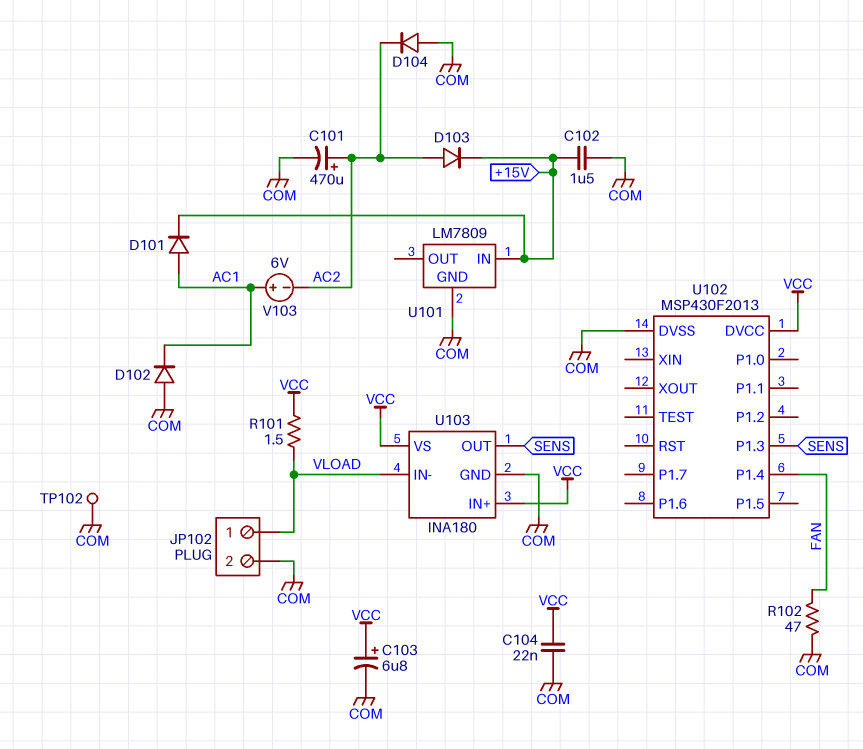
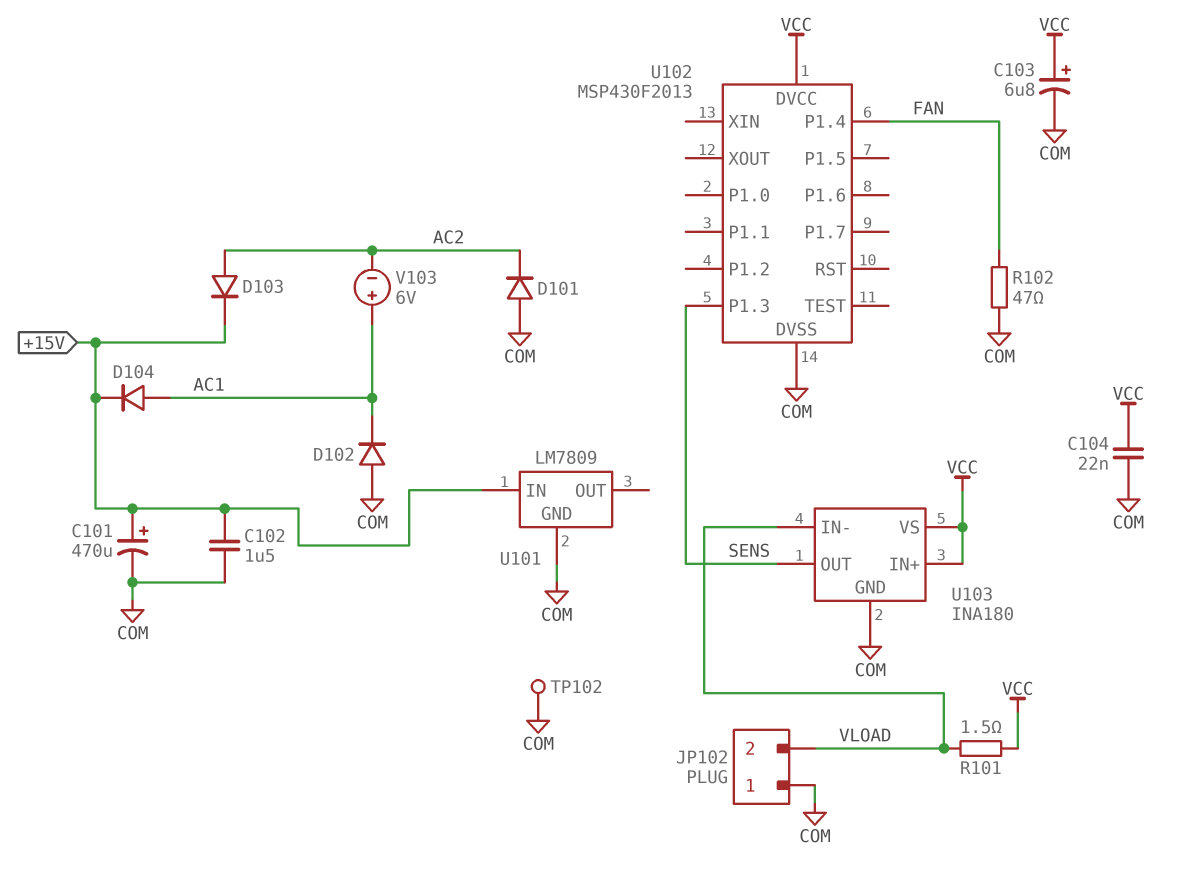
C101: 470uF (plus AC2, minus COM) -> 470uF (plus +15V, minus COM)
D101: diode (A AC1, K +15V) -> diode (A COM, K AC2)
D104: diode (A COM, K AC2) -> diode (A AC1, K +15V)
JP102 pin 1: VLOAD -> COM
JP102 pin 2: COM -> VLOAD

